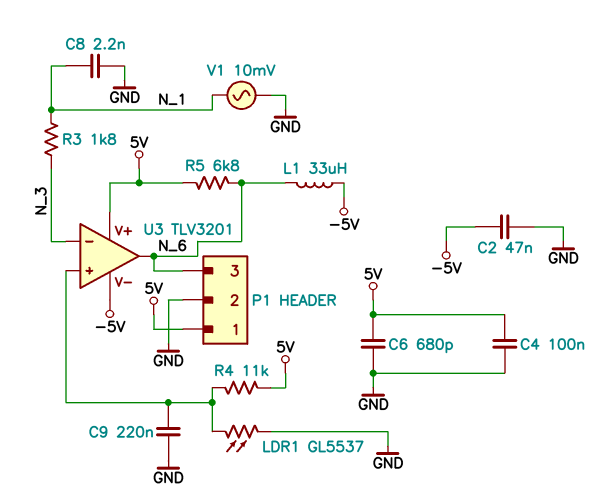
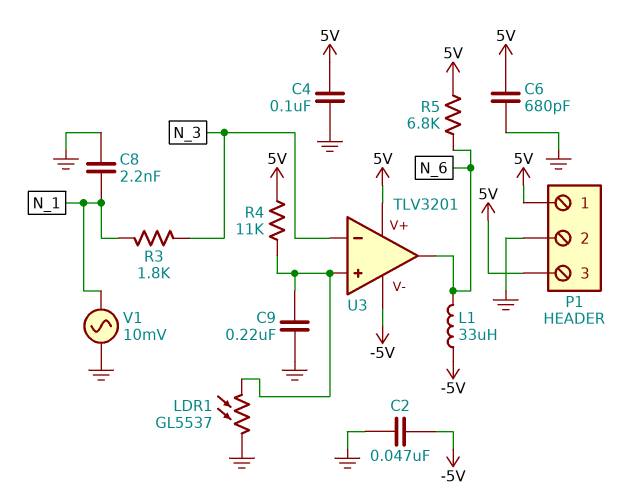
P1 pin 3: N_6 -> 5V

